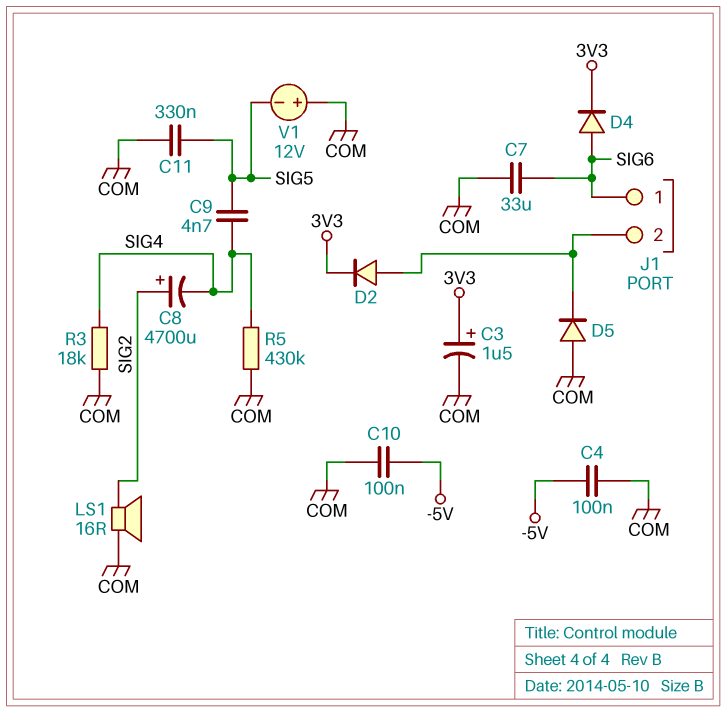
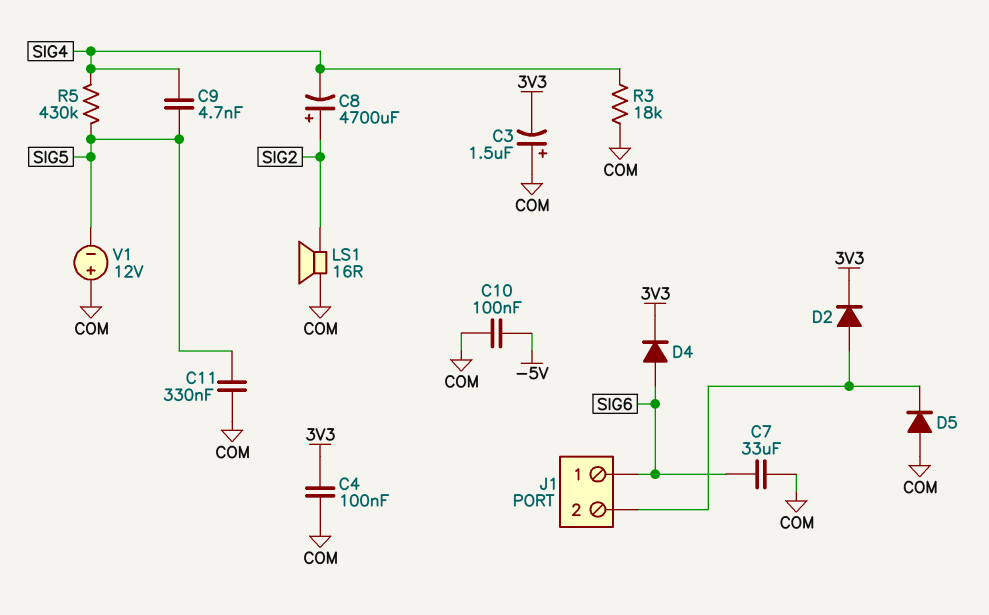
C3: 1.5uF (plus 3V3, minus COM) -> 1.5uF (plus COM, minus 3V3)
C4: 100nF (-5V, COM) -> 100nF (3V3, COM)
R5: 430k (COM, SIG4) -> 430k (SIG4, SIG5)

